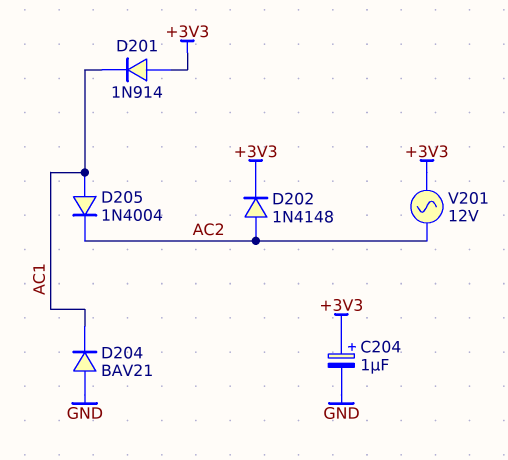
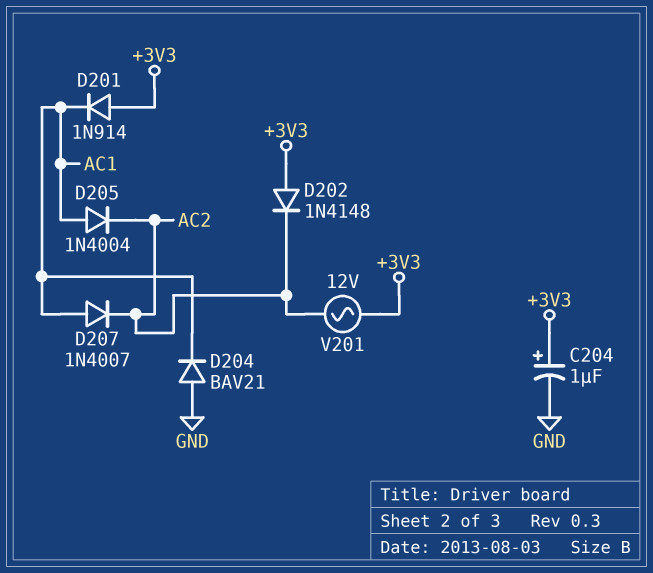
D202: diode 1N4148 (A AC2, K +3V3) -> diode 1N4148 (A +3V3, K AC2)
D207: none -> diode 1N4007 (A AC1, K AC2)

